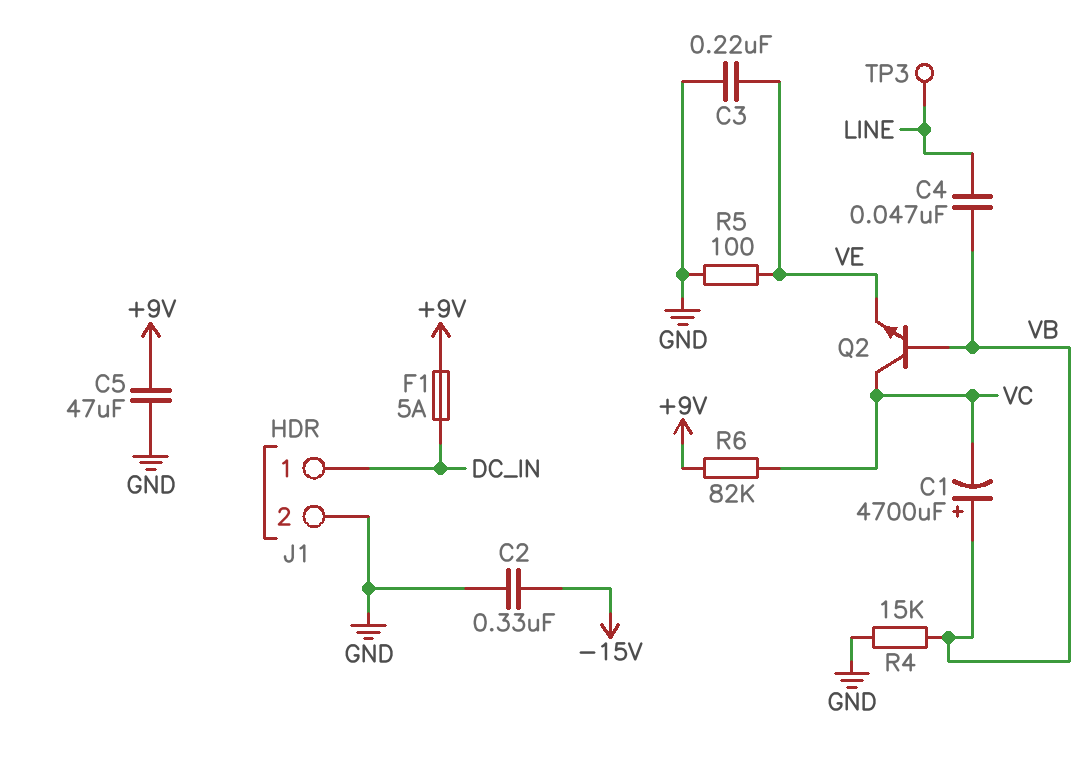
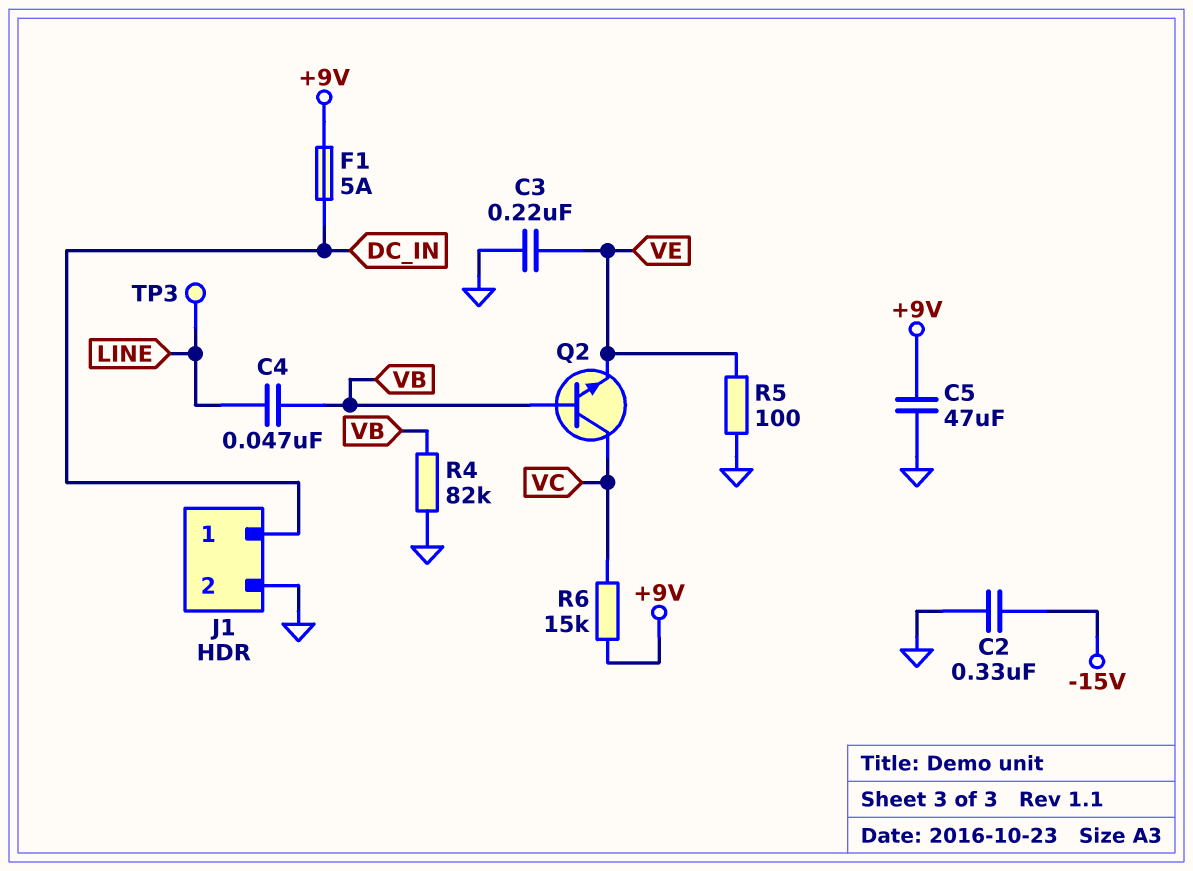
C1: 4700uF (plus VB, minus VC) -> none
R4: 15k (GND, VB) -> 82k (GND, VB)
R6: 82k (+9V, VC) -> 15k (+9V, VC)

